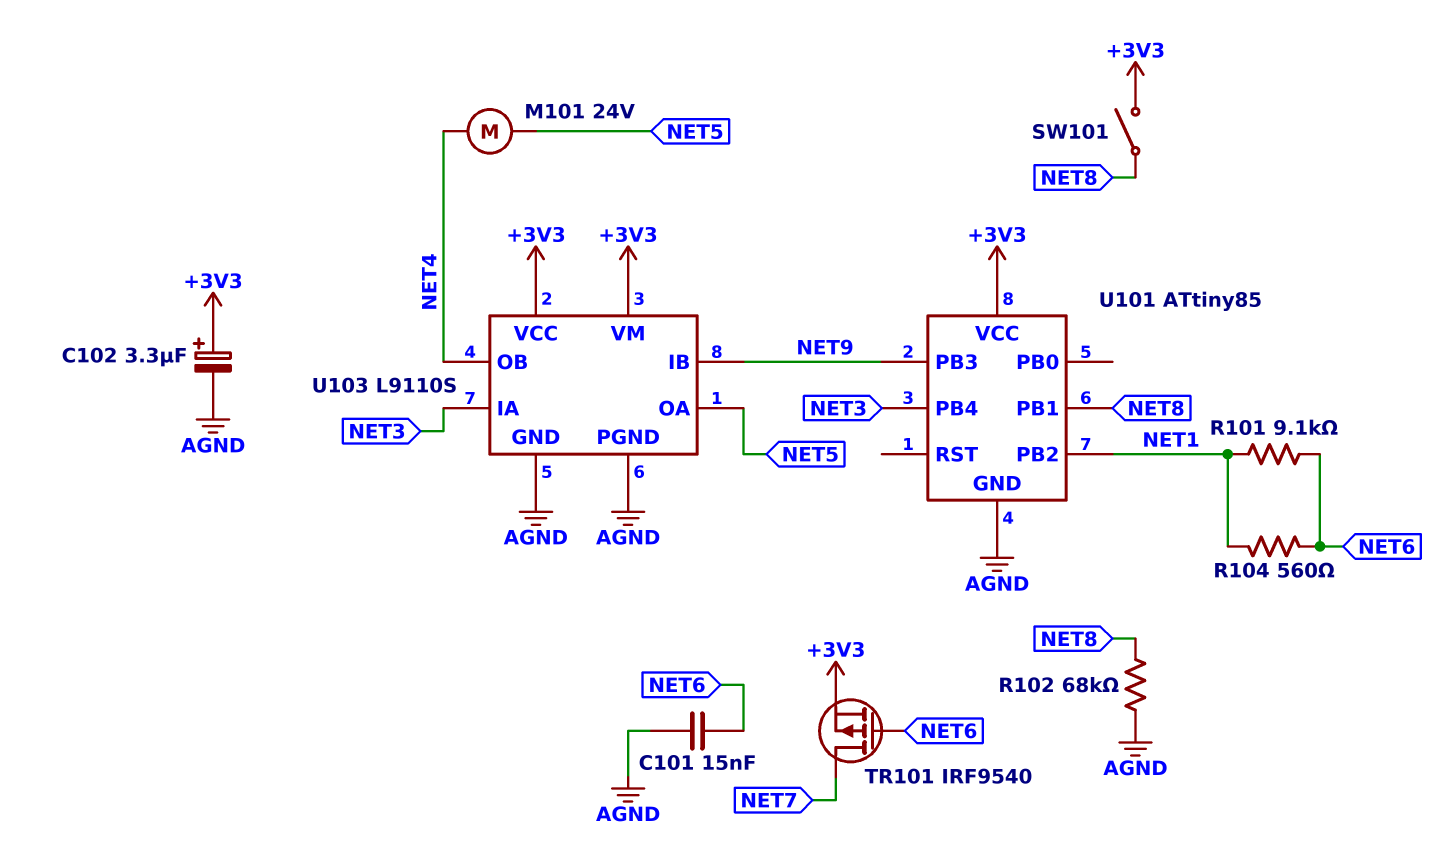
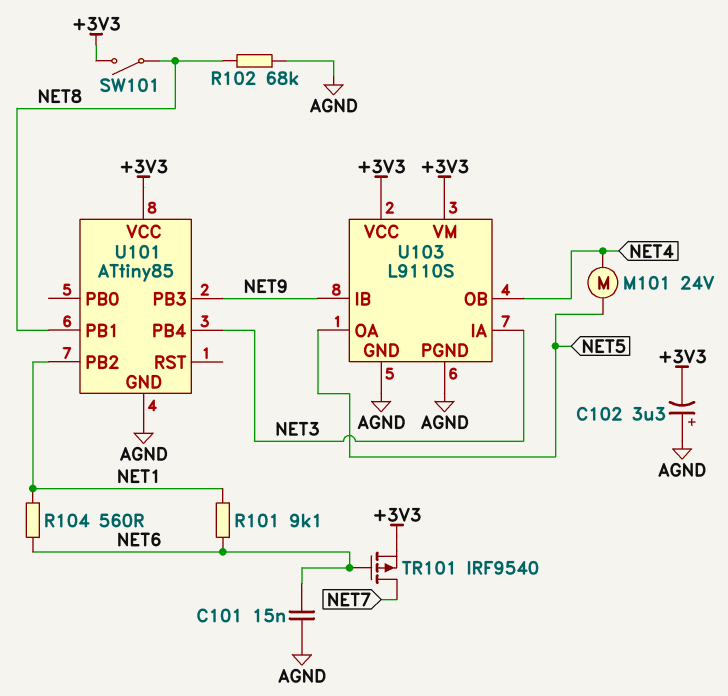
C102: 3.3uF (plus +3V3, minus AGND) -> 3.3uF (plus AGND, minus +3V3)

